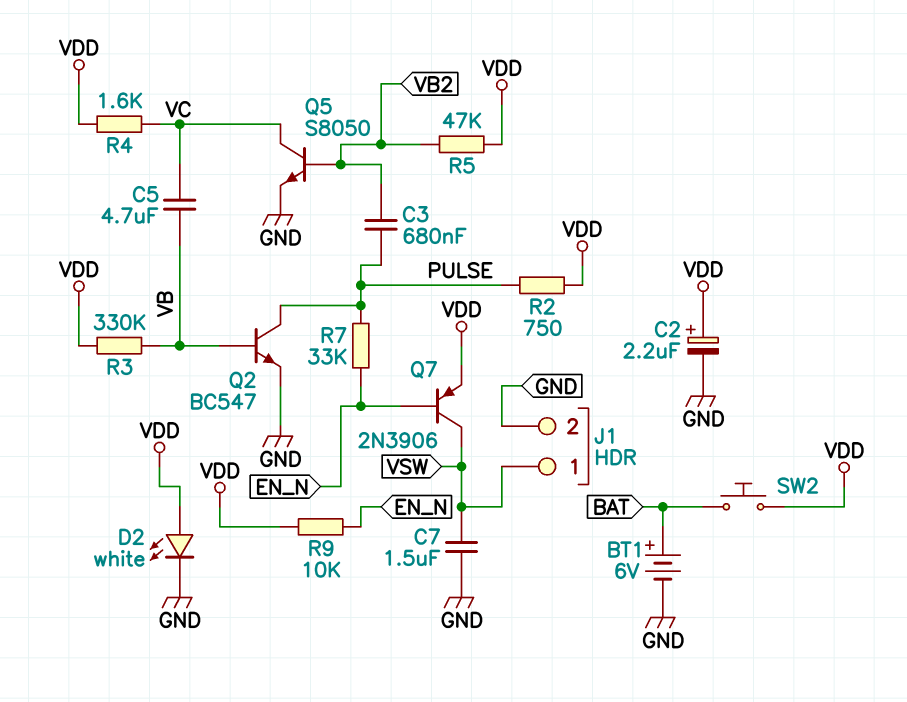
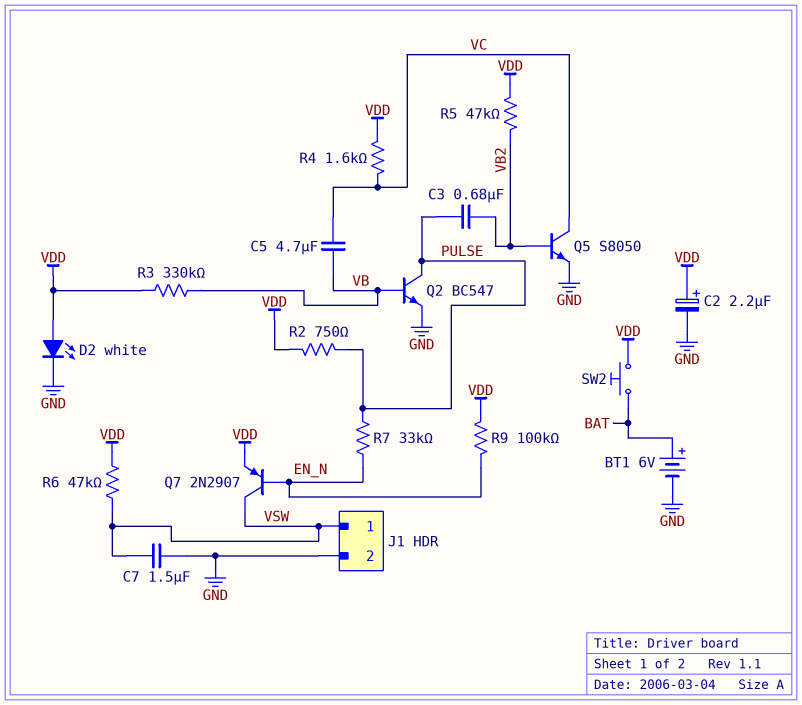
Q7: PNP 2N3906 (B EN_N, C VSW, E VDD) -> PNP 2N2907 (B EN_N, C VSW, E VDD)
R6: none -> 47k (VDD, VSW)
R9: 10k (EN_N, VDD) -> 100k (EN_N, VDD)

